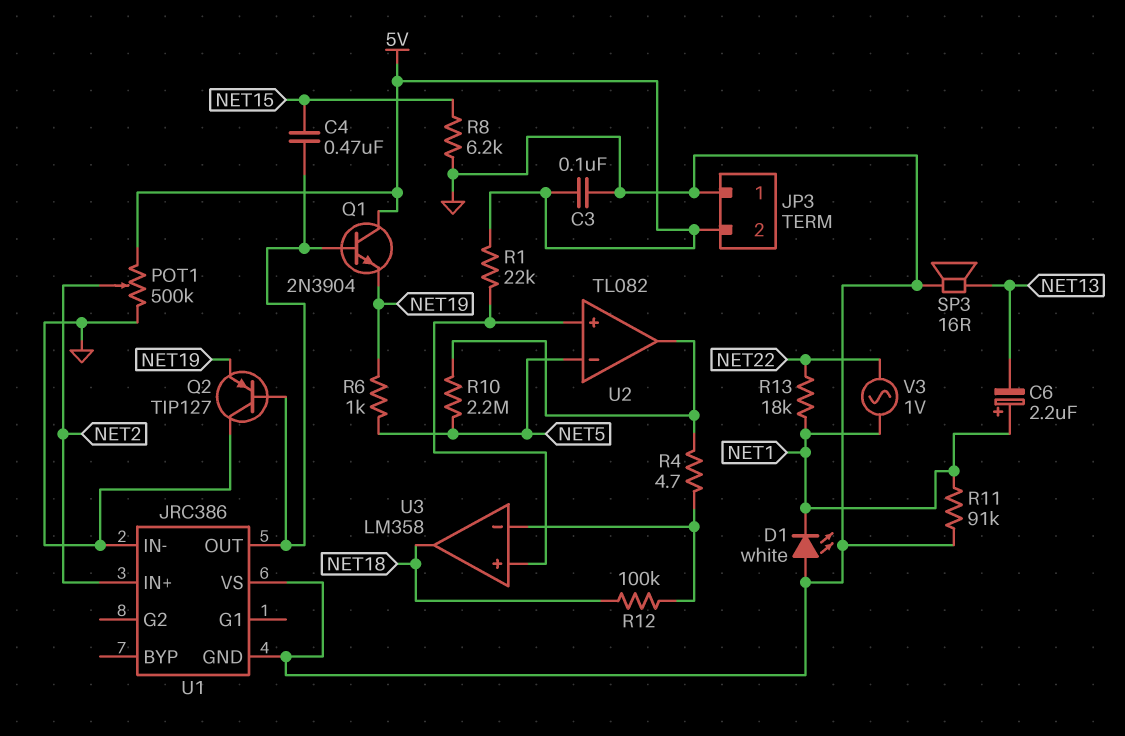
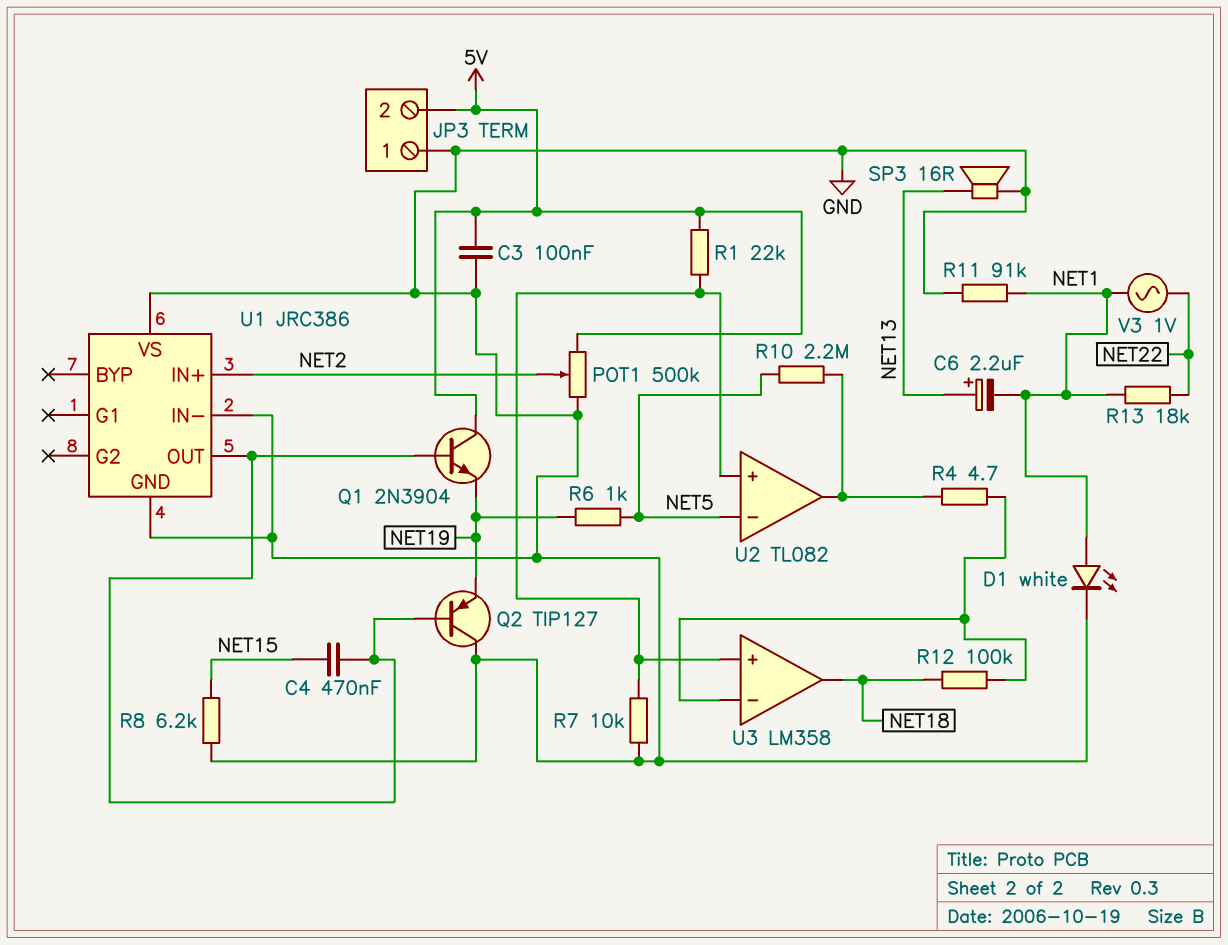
C6: 2.2uF (plus NET1, minus NET13) -> 2.2uF (plus NET13, minus NET1)
D1: LED white (A GND, K NET1) -> LED white (A NET1, K GND)
R7: none -> 10k (GND, U2/in+)

